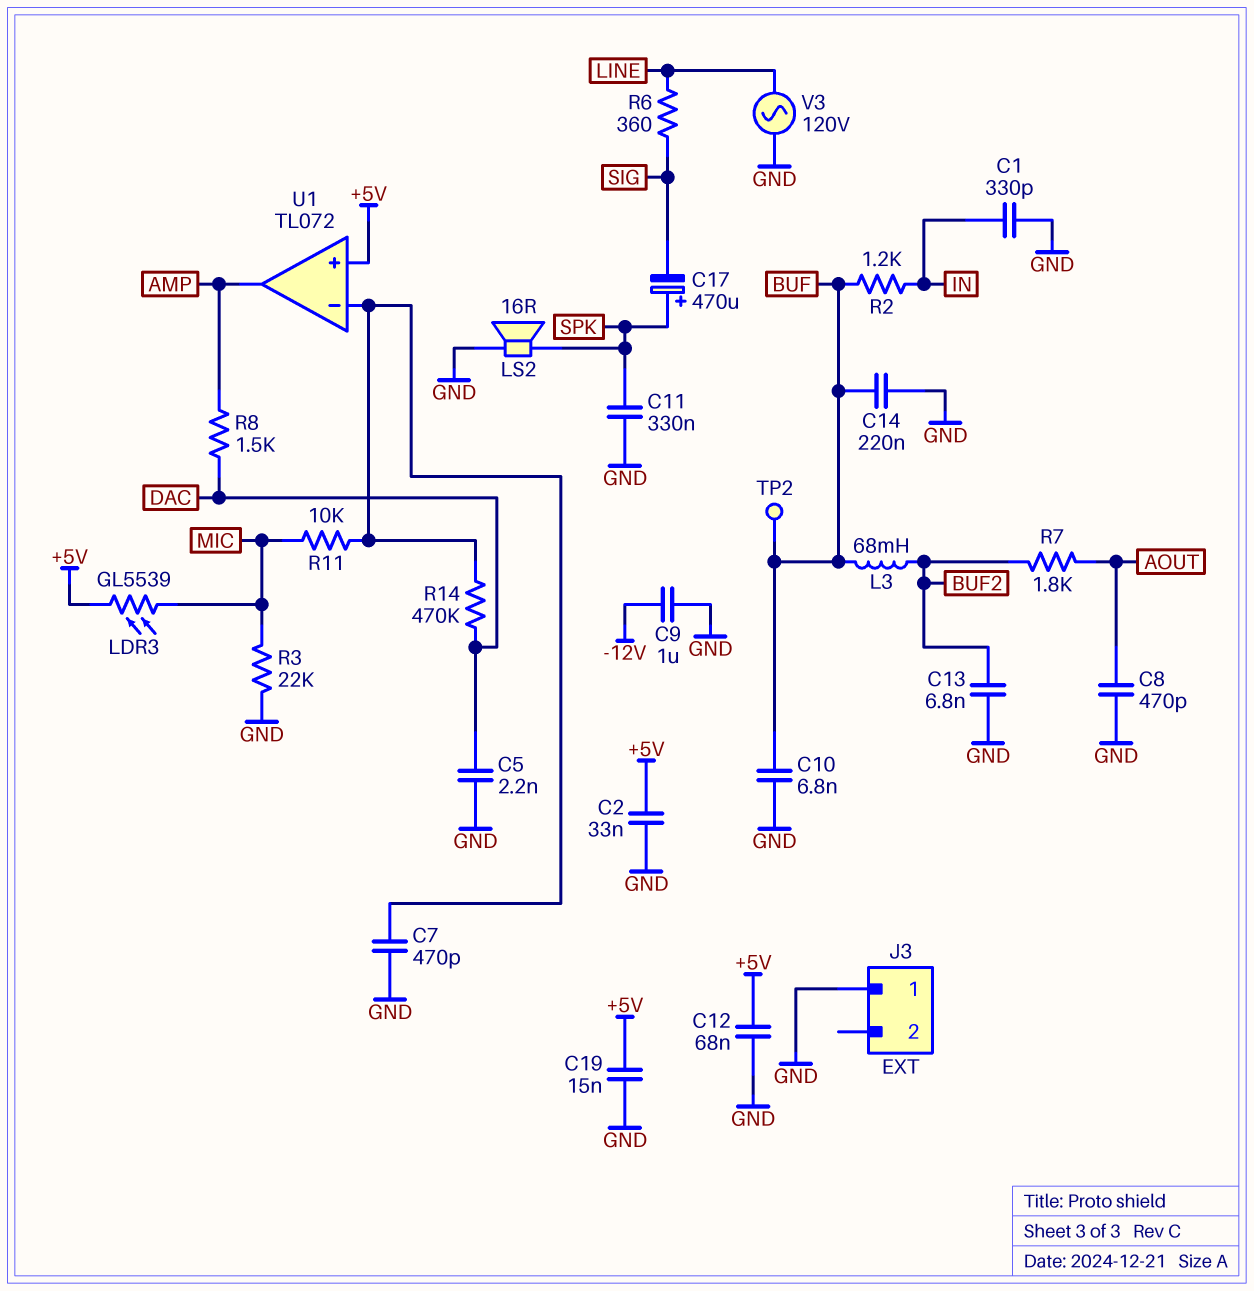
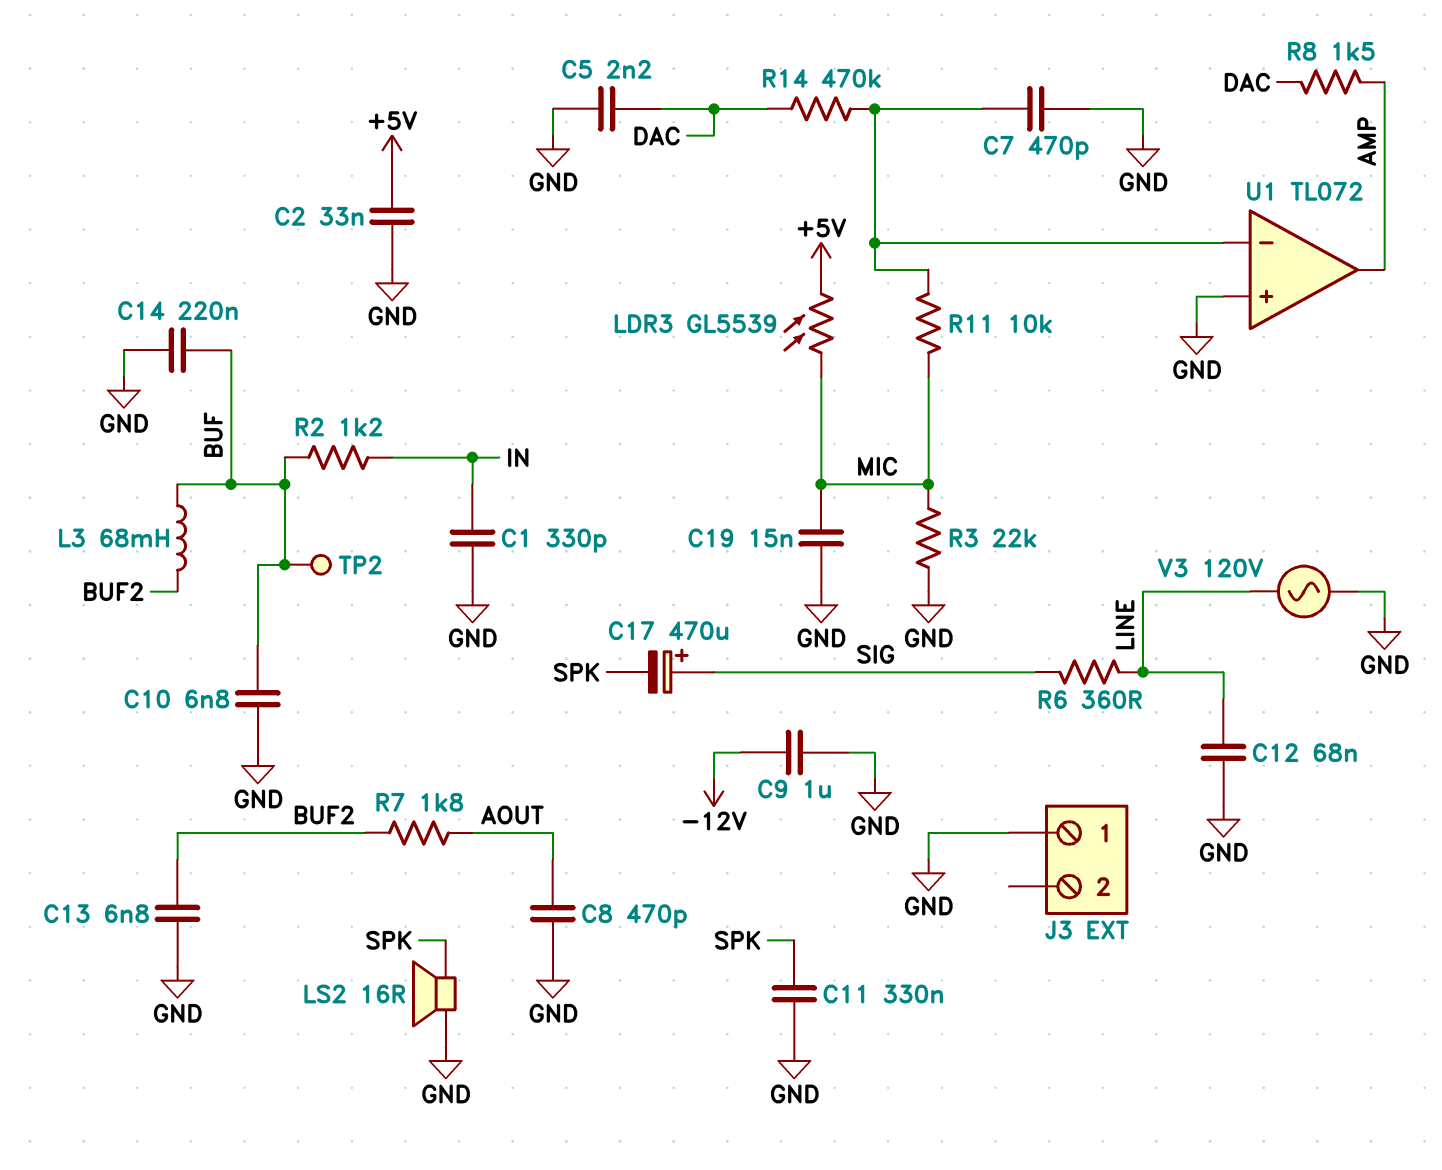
C12: 68nF (+5V, GND) -> 68nF (GND, LINE)
C17: 470uF (plus SPK, minus SIG) -> 470uF (plus SIG, minus SPK)
C19: 15nF (+5V, GND) -> 15nF (GND, MIC)
U1 pin in+: +5V -> GND

